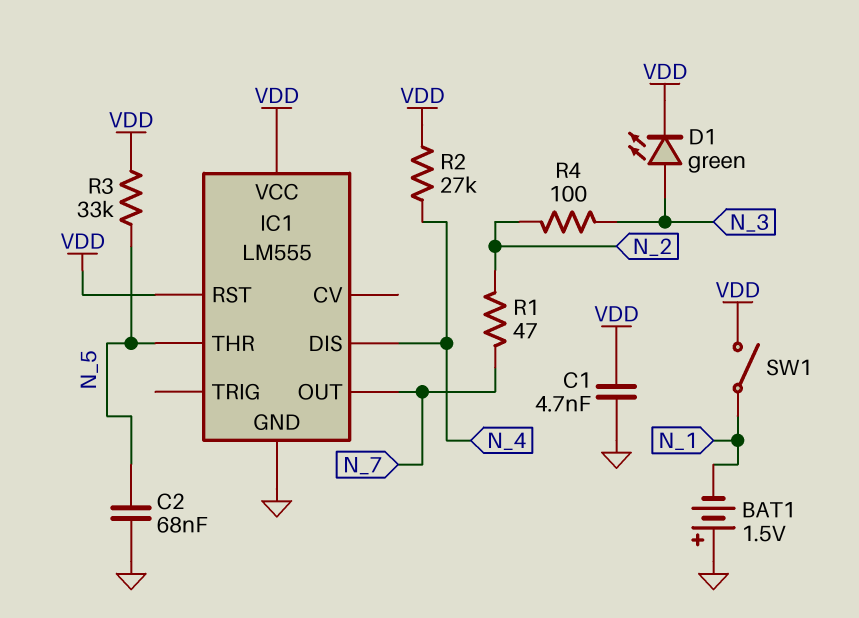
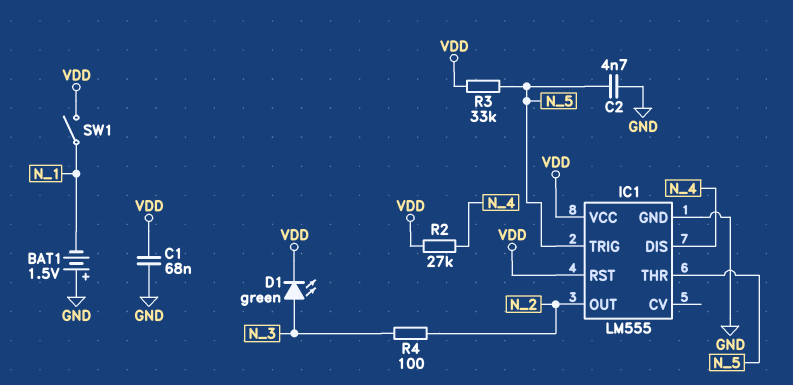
C1: 4.7nF (GND, VDD) -> 68nF (GND, VDD)
C2: 68nF (GND, N_5) -> 4.7nF (GND, N_5)
IC1 pin OUT: N_7 -> N_2
IC1 pin TRIG: none -> N_5
R1: 47 (N_2, N_7) -> none

